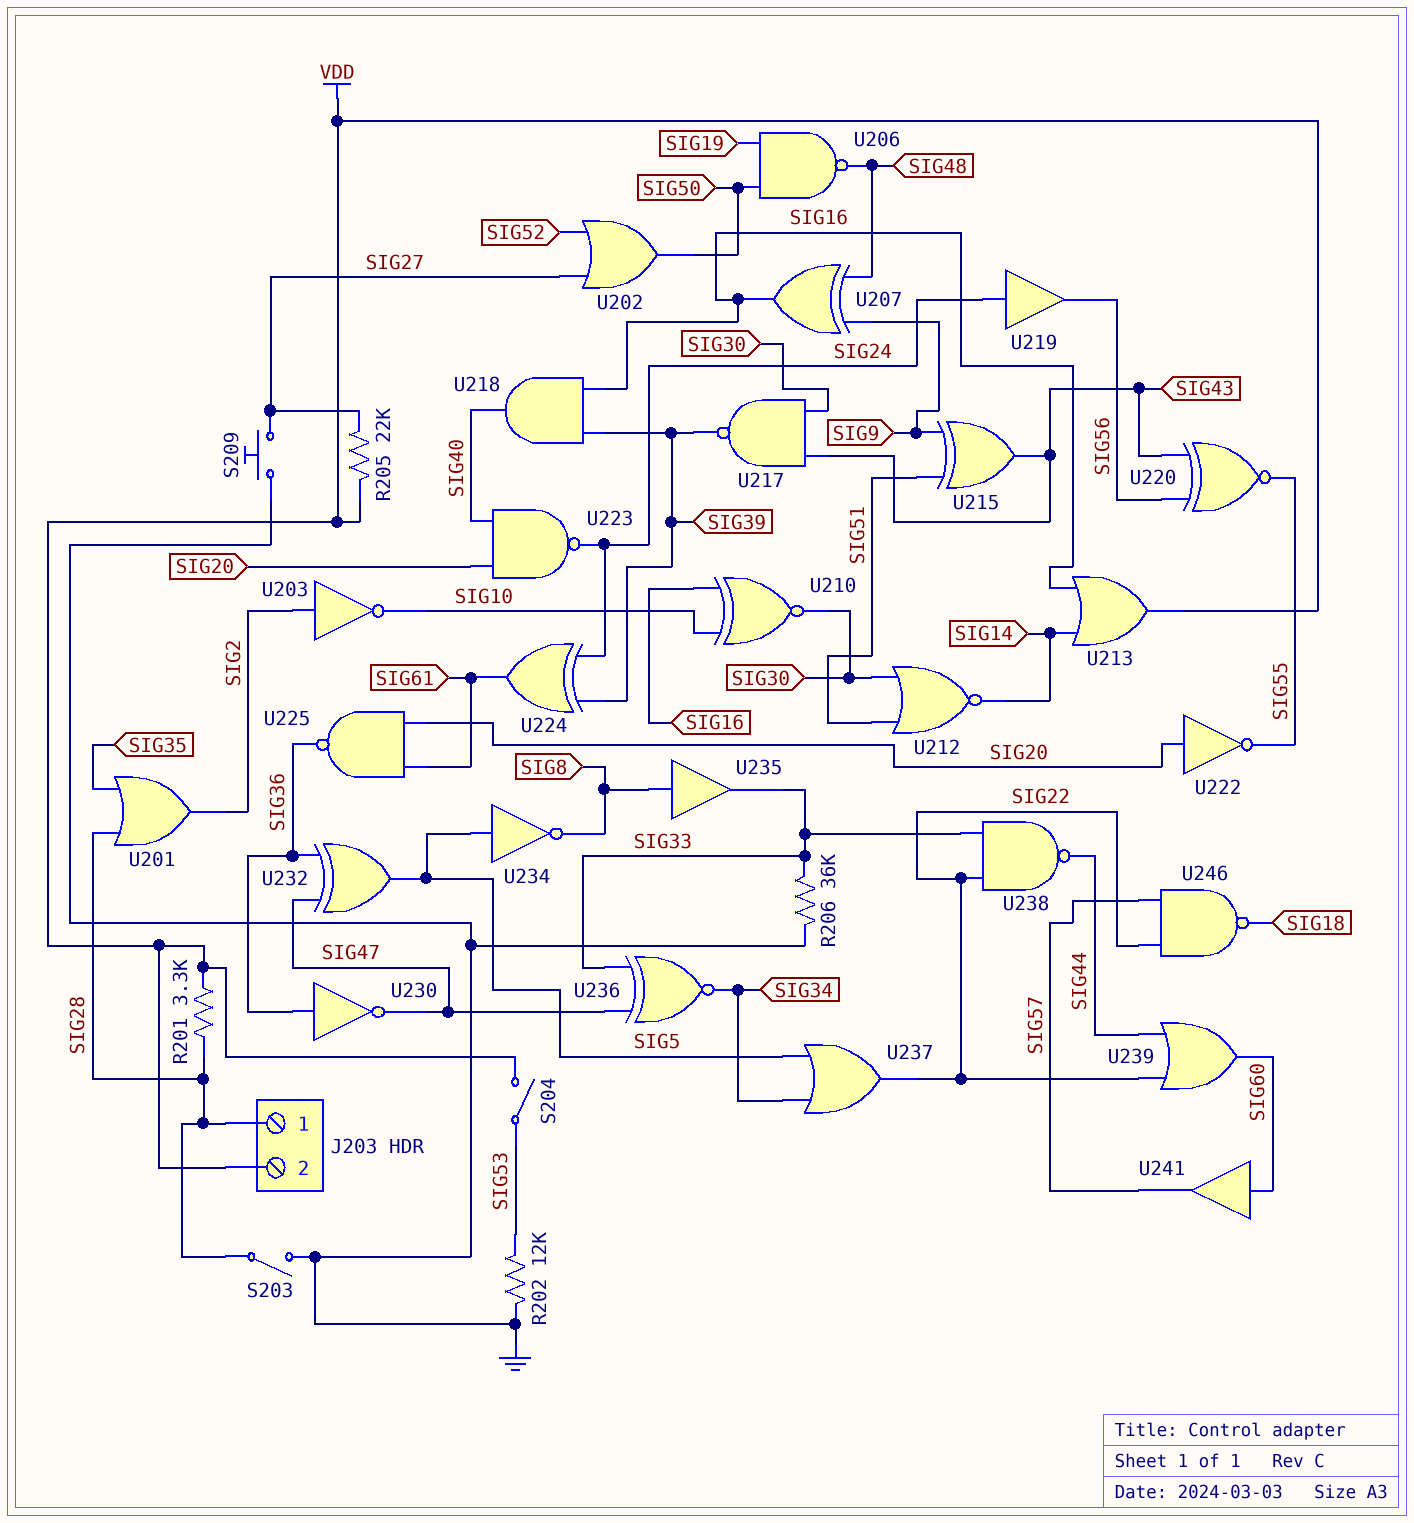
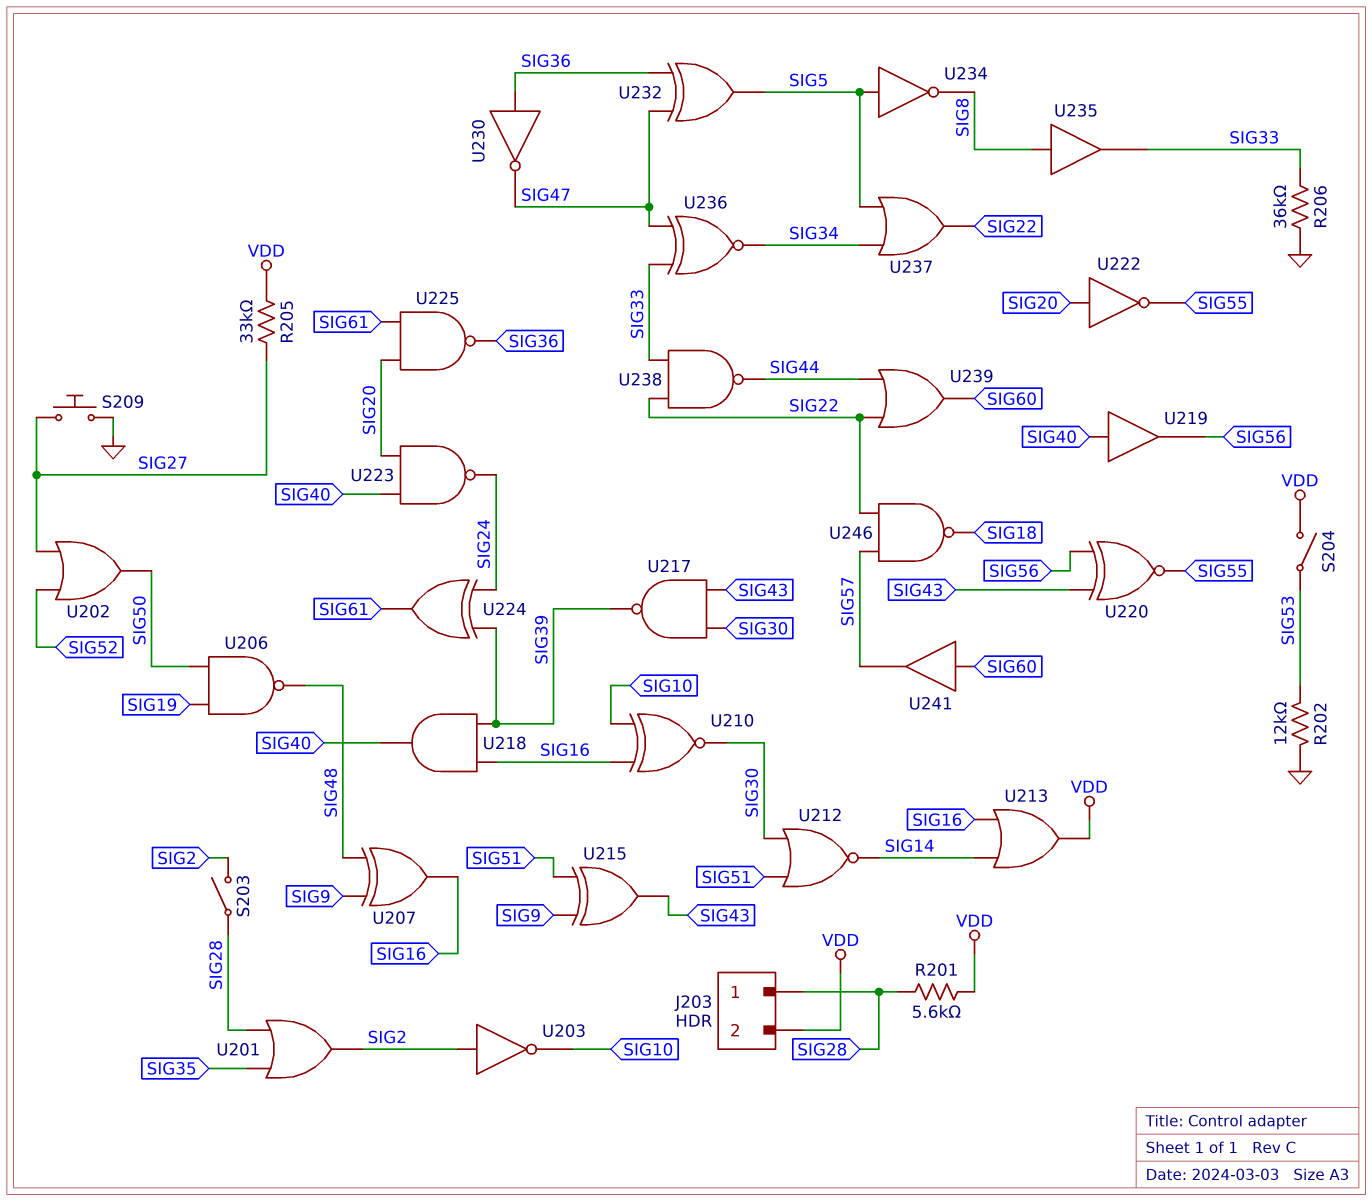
R201: 3.3k (SIG28, VDD) -> 5.6k (SIG28, VDD)
R205: 22k (SIG27, VDD) -> 33k (SIG27, VDD)
S203: switch (GND, SIG28) -> switch (SIG2, SIG28)
U219: buffer (in SIG24, out SIG56) -> buffer (in SIG40, out SIG56)

